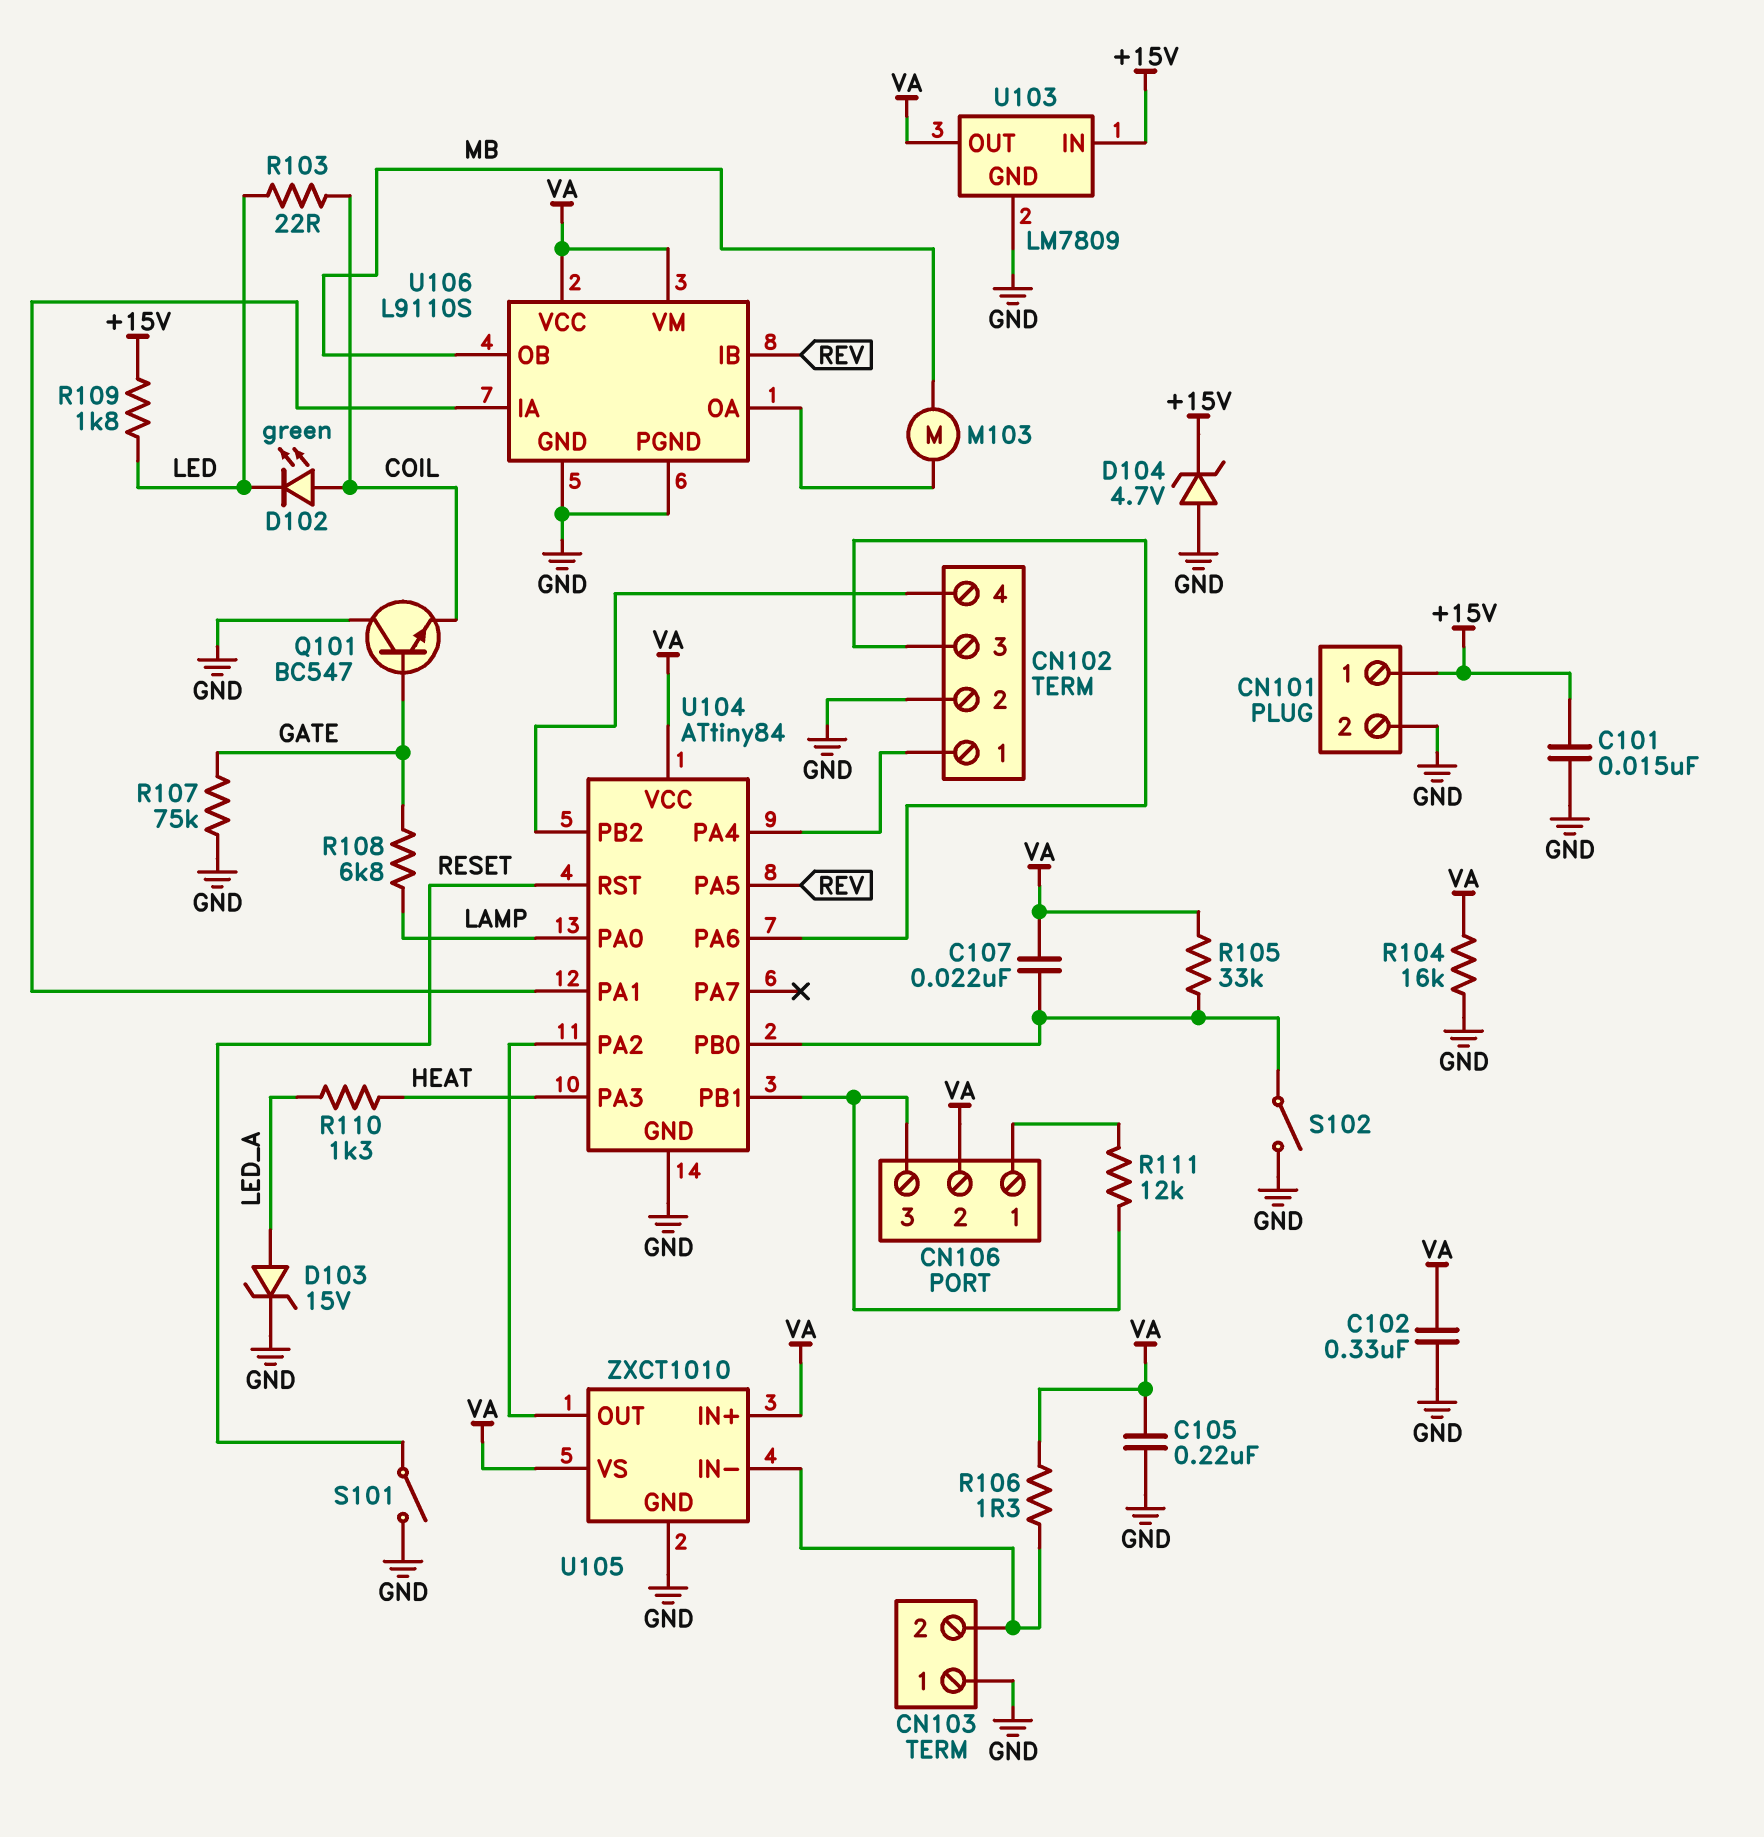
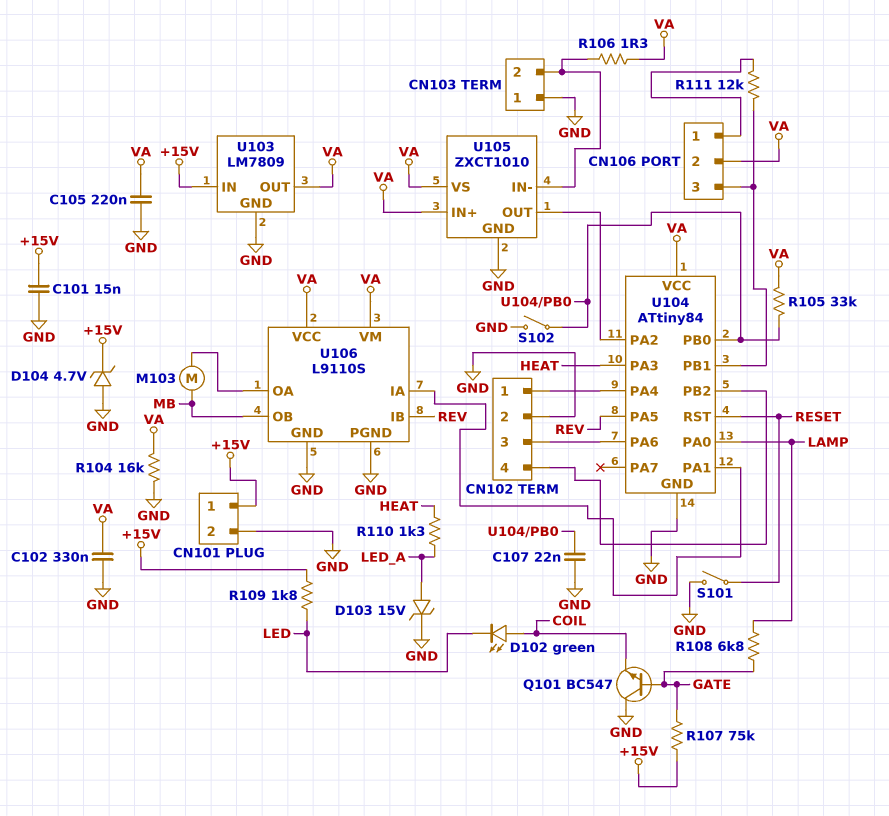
C107: 22nF (U104/PB0, VA) -> 22nF (GND, U104/PB0)
R103: 22 (COIL, LED) -> none
R107: 75k (GATE, GND) -> 75k (+15V, GATE)

